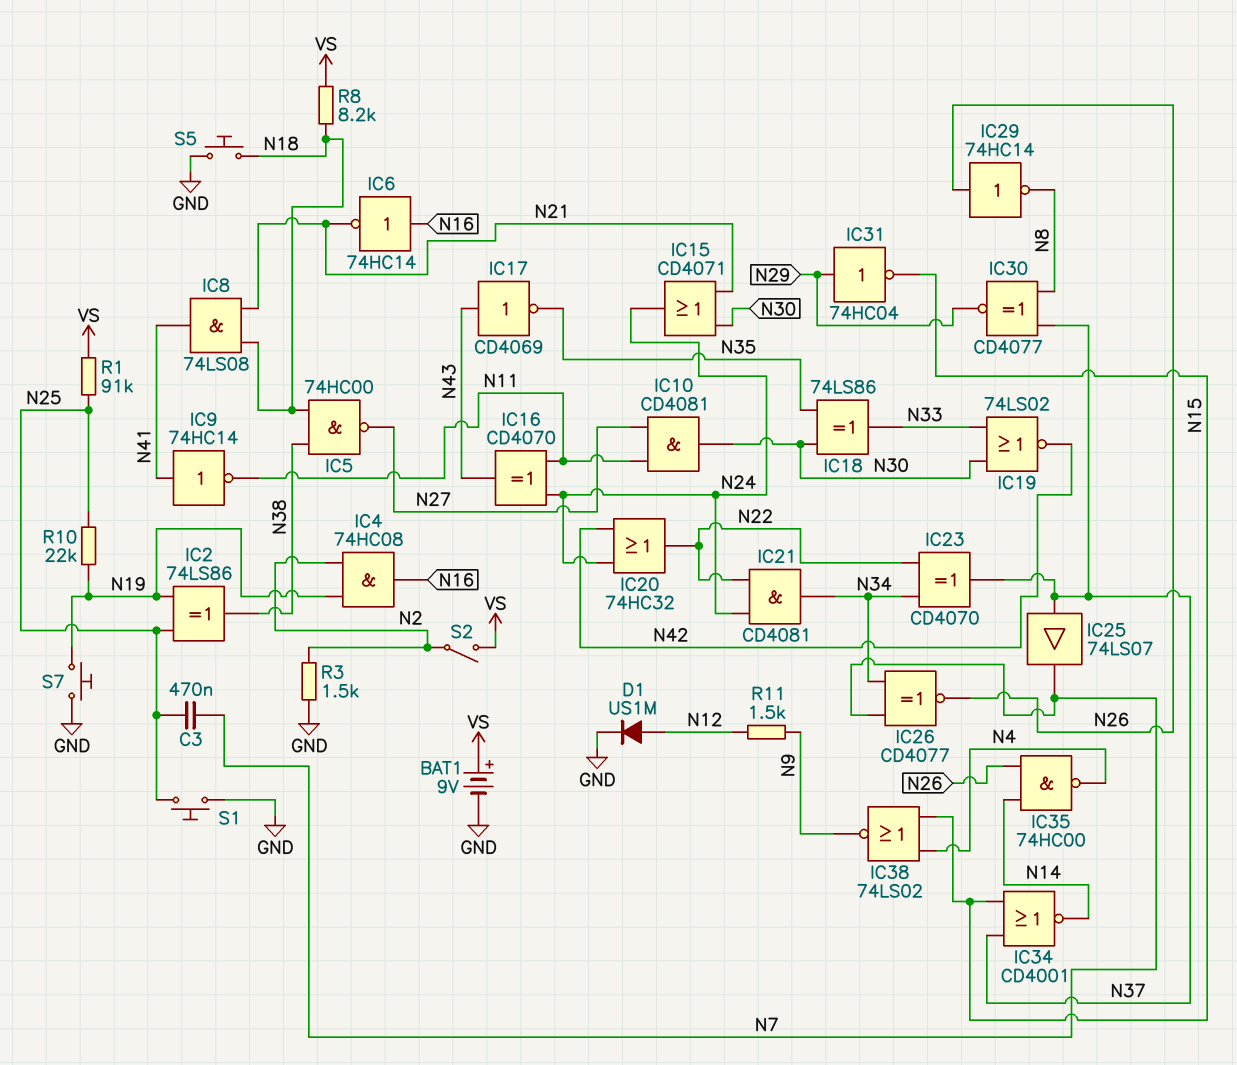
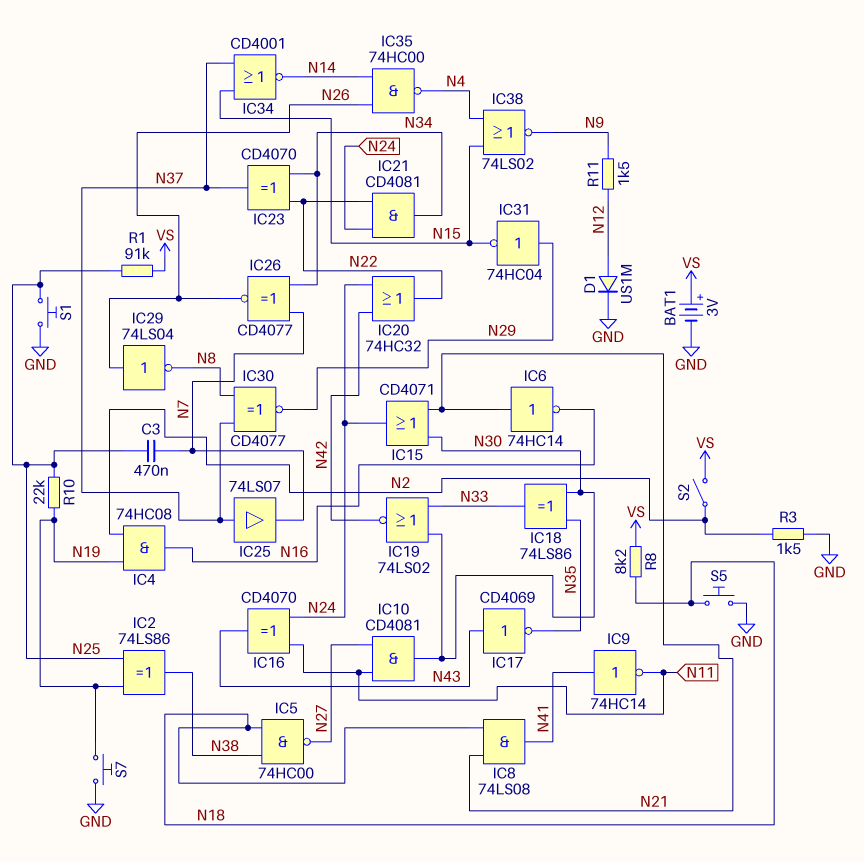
BAT1: 9V (plus VS, minus GND) -> 3V (plus VS, minus GND)
IC6: NOT 74HC14 (in N16, out N21) -> NOT 74HC14 (in N21, out N16)
IC29: NOT 74HC14 (in N26, out N8) -> NOT 74LS04 (in N26, out N8)

